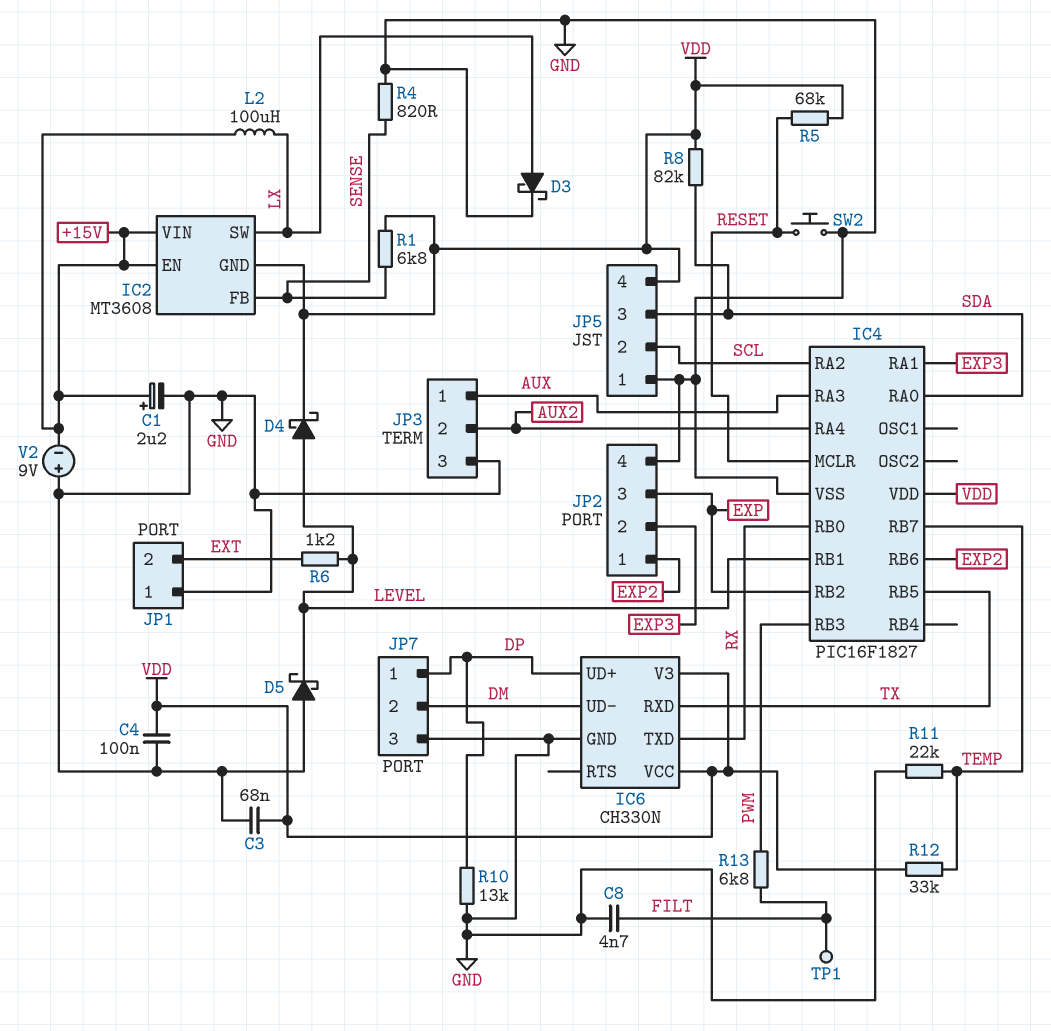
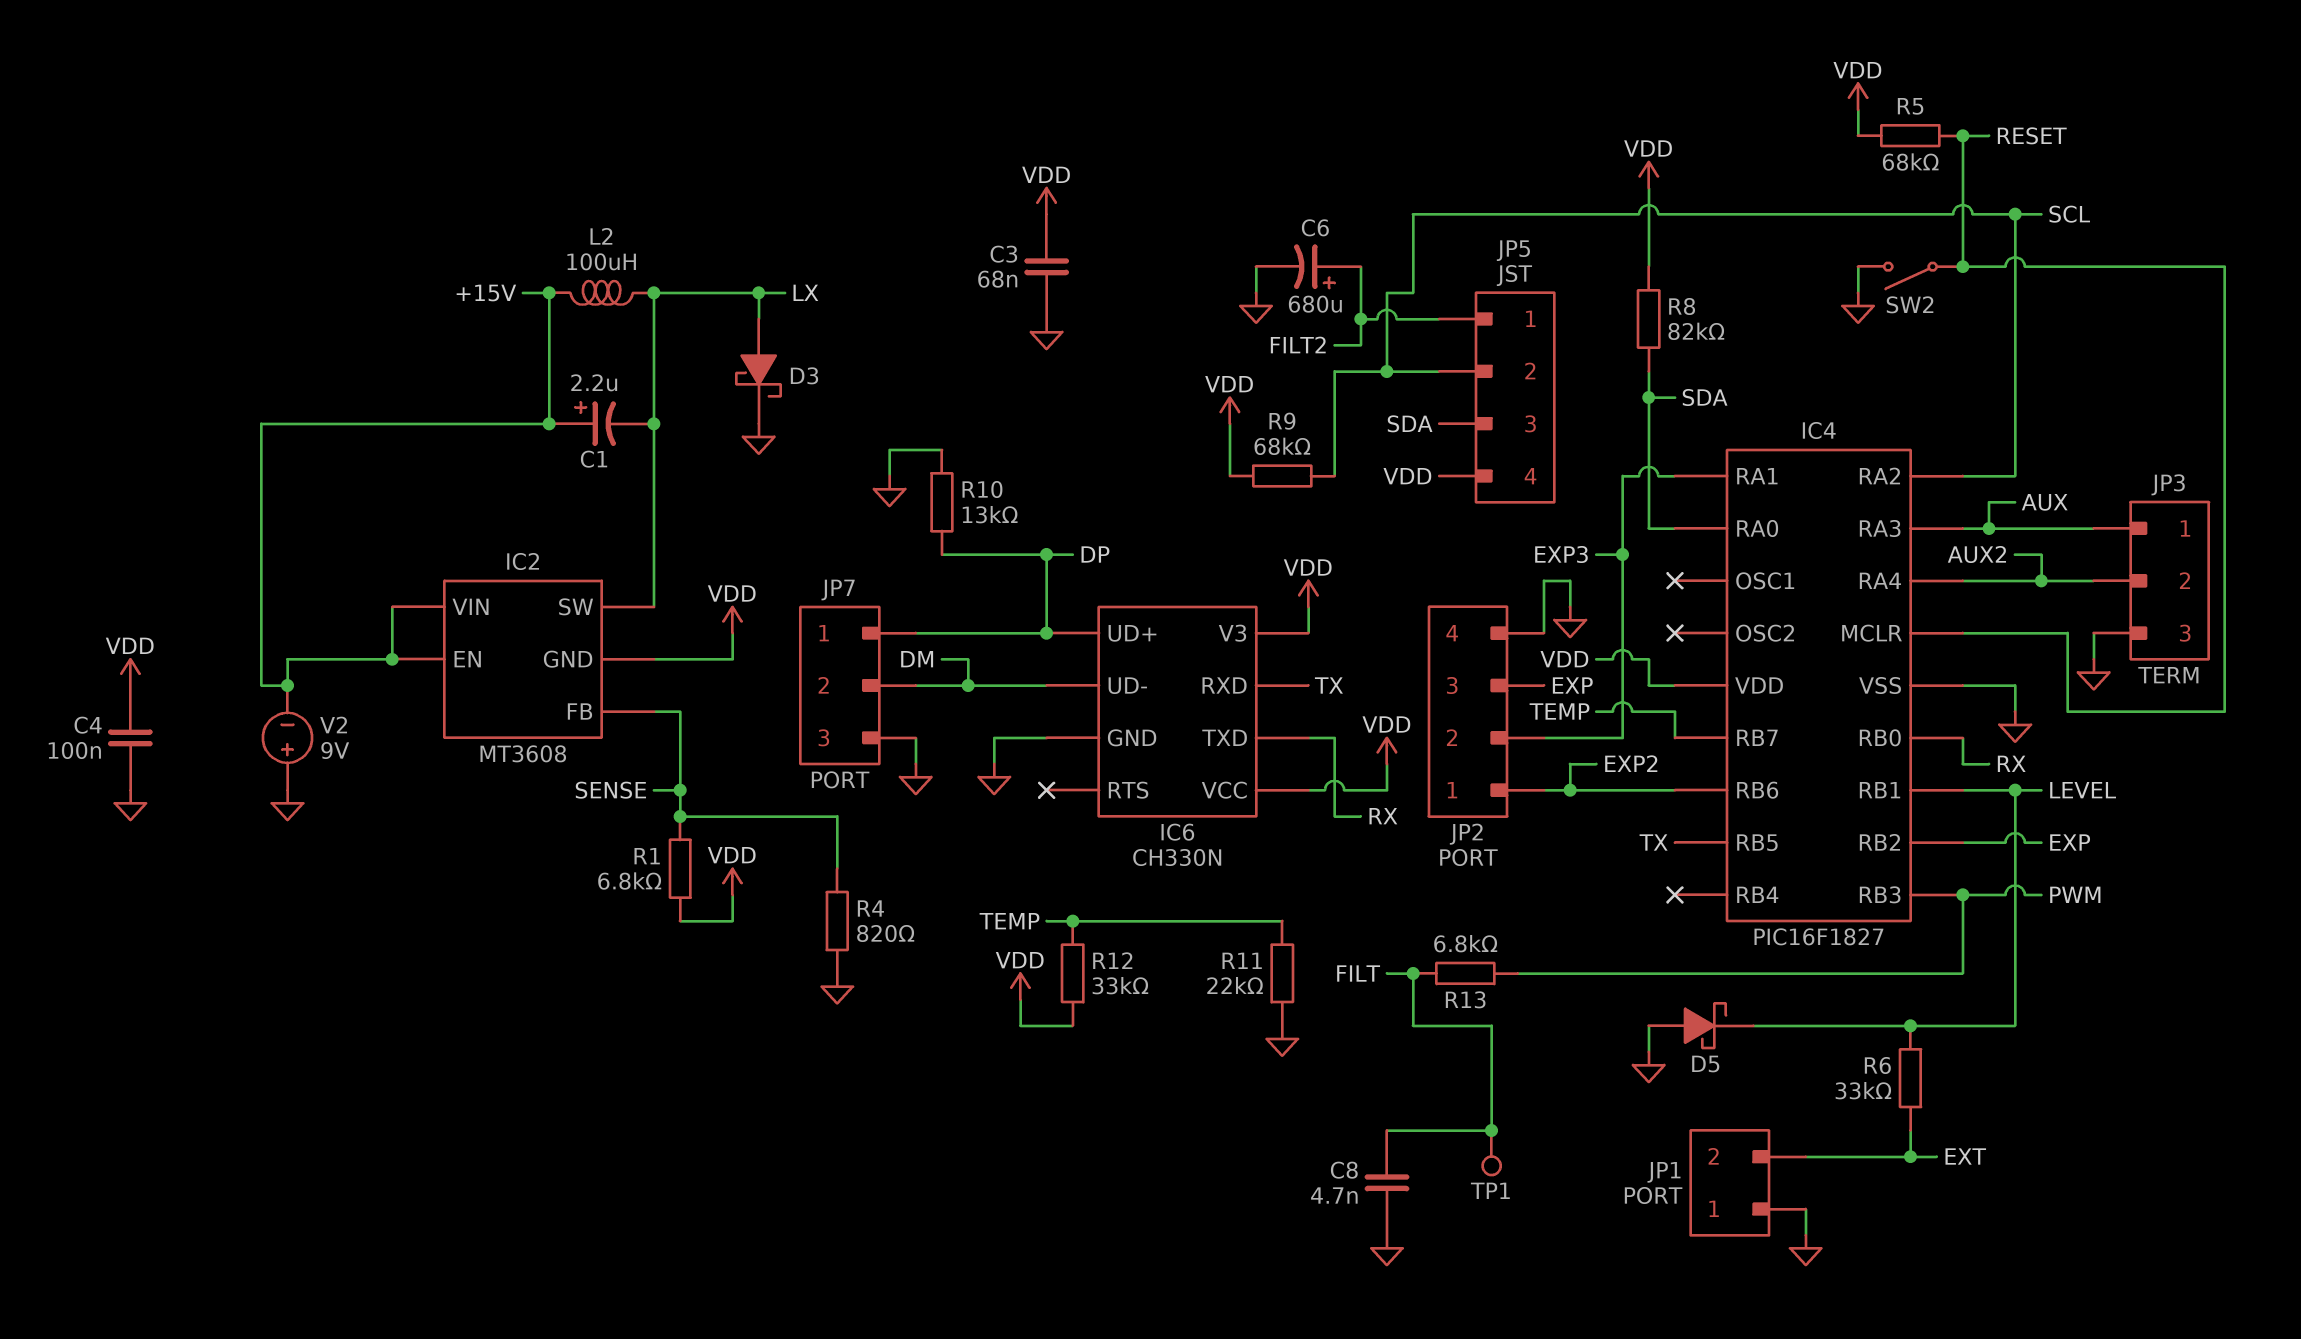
C1: 2.2uF (plus +15V, minus GND) -> 2.2uF (plus +15V, minus LX)
C6: none -> 680uF (plus FILT2, minus GND)
D4: schottky (A LEVEL, K VDD) -> none
JP5 pin 1: GND -> FILT2
R6: 1.2k (EXT, LEVEL) -> 33k (EXT, LEVEL)
R9: none -> 68k (SCL, VDD)
SW2: button (GND, RESET) -> switch (GND, RESET)

